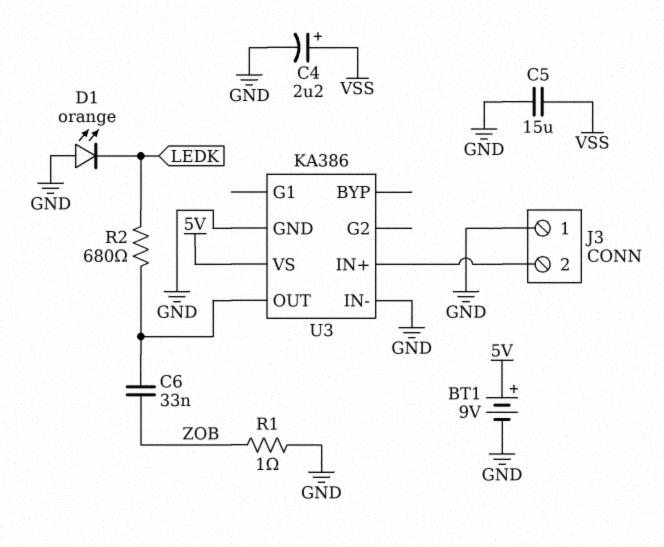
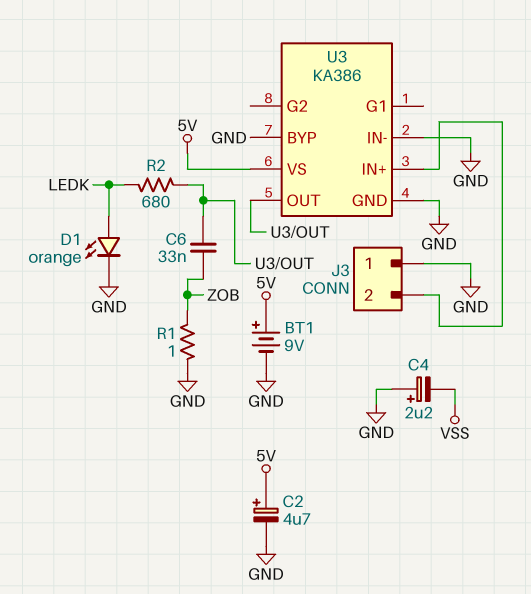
C2: none -> 4.7uF (plus 5V, minus GND)
C4: 2.2uF (plus VSS, minus GND) -> 2.2uF (plus GND, minus VSS)
C5: 15uF (GND, VSS) -> none
D1: LED orange (A GND, K LEDK) -> LED orange (A LEDK, K GND)
U3 pin BYP: none -> GND

